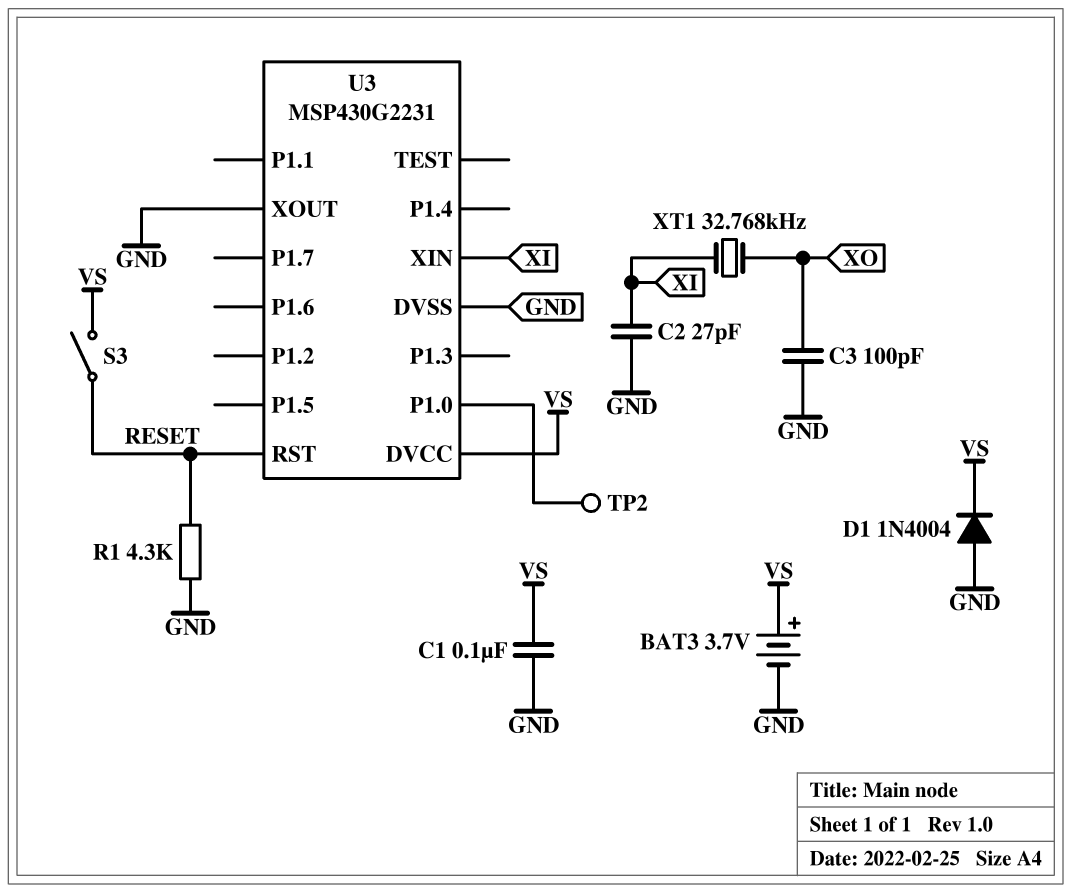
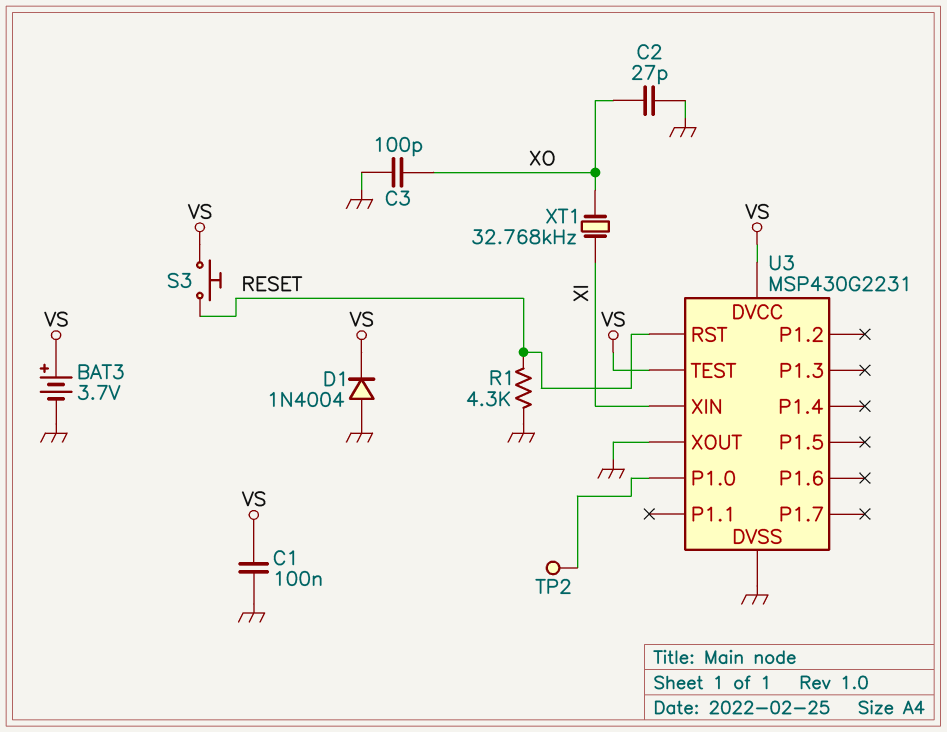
C2: 27pF (GND, XI) -> 27pF (GND, XO)
S3: switch (RESET, VS) -> button (RESET, VS)
U3 pin TEST: none -> VS

